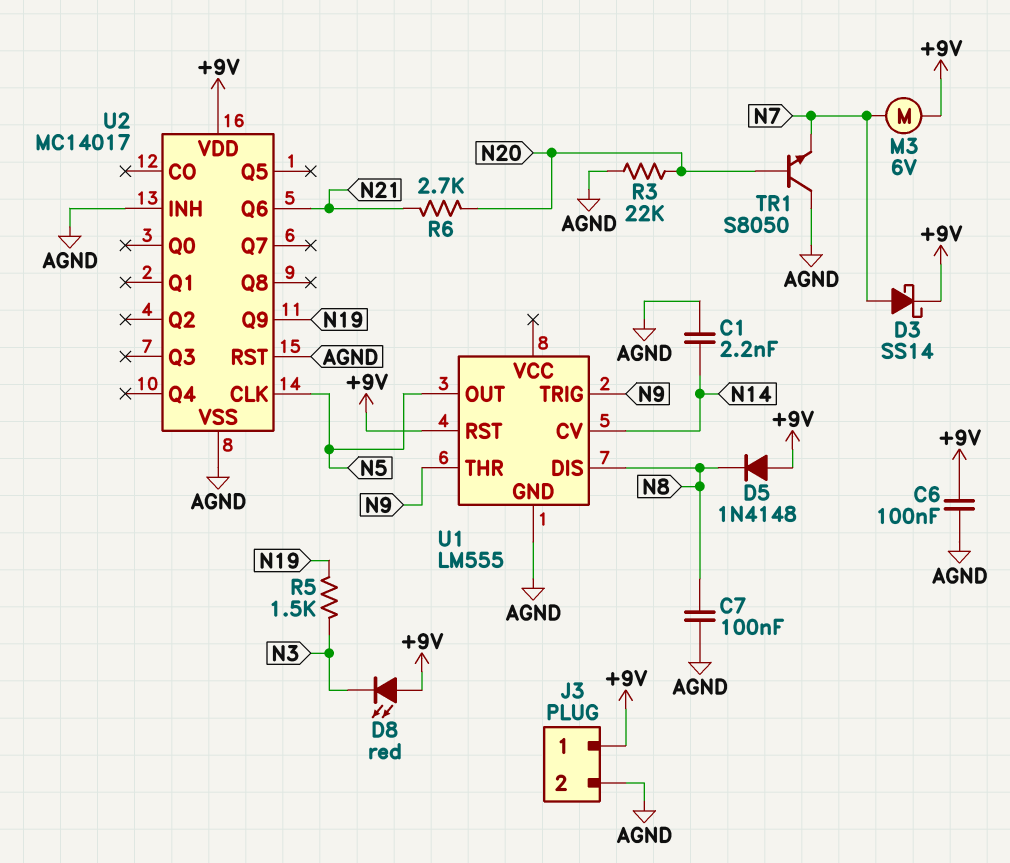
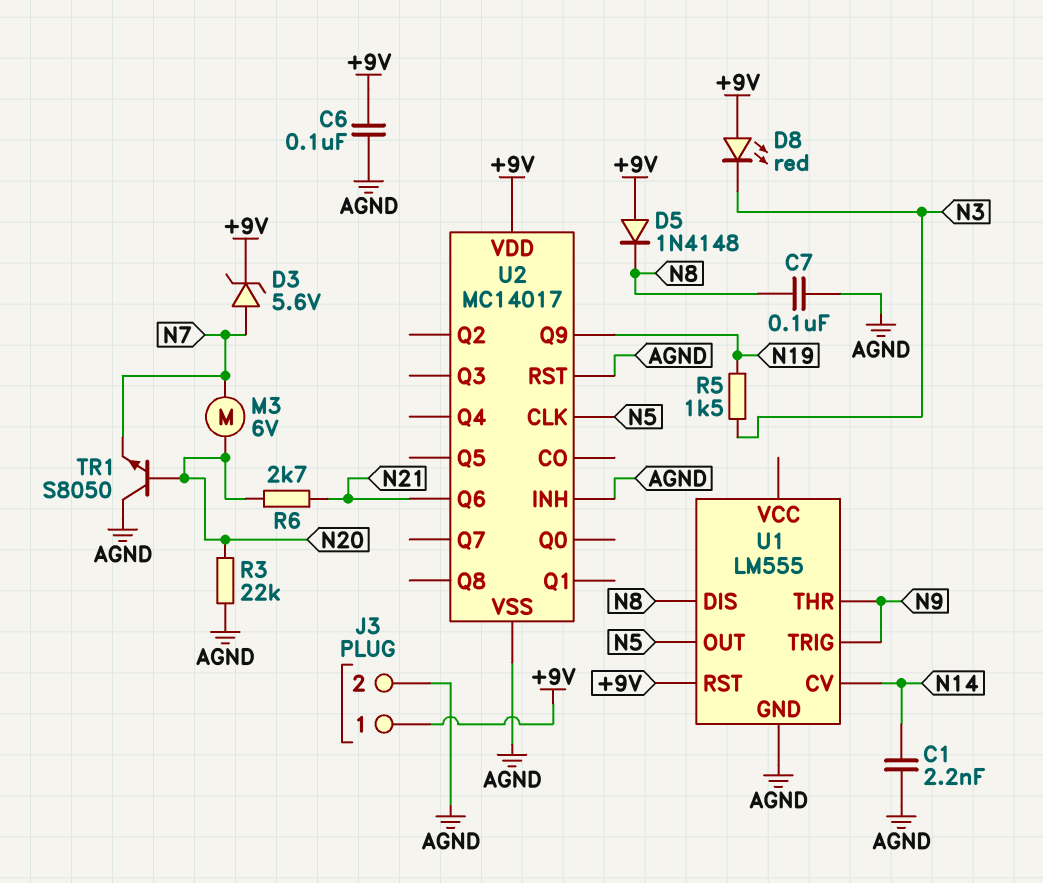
D3: schottky SS14 (A N7, K +9V) -> zener 5.6V (A N7, K +9V)
M3: motor 6V (+9V, N7) -> motor 6V (N7, N20)

